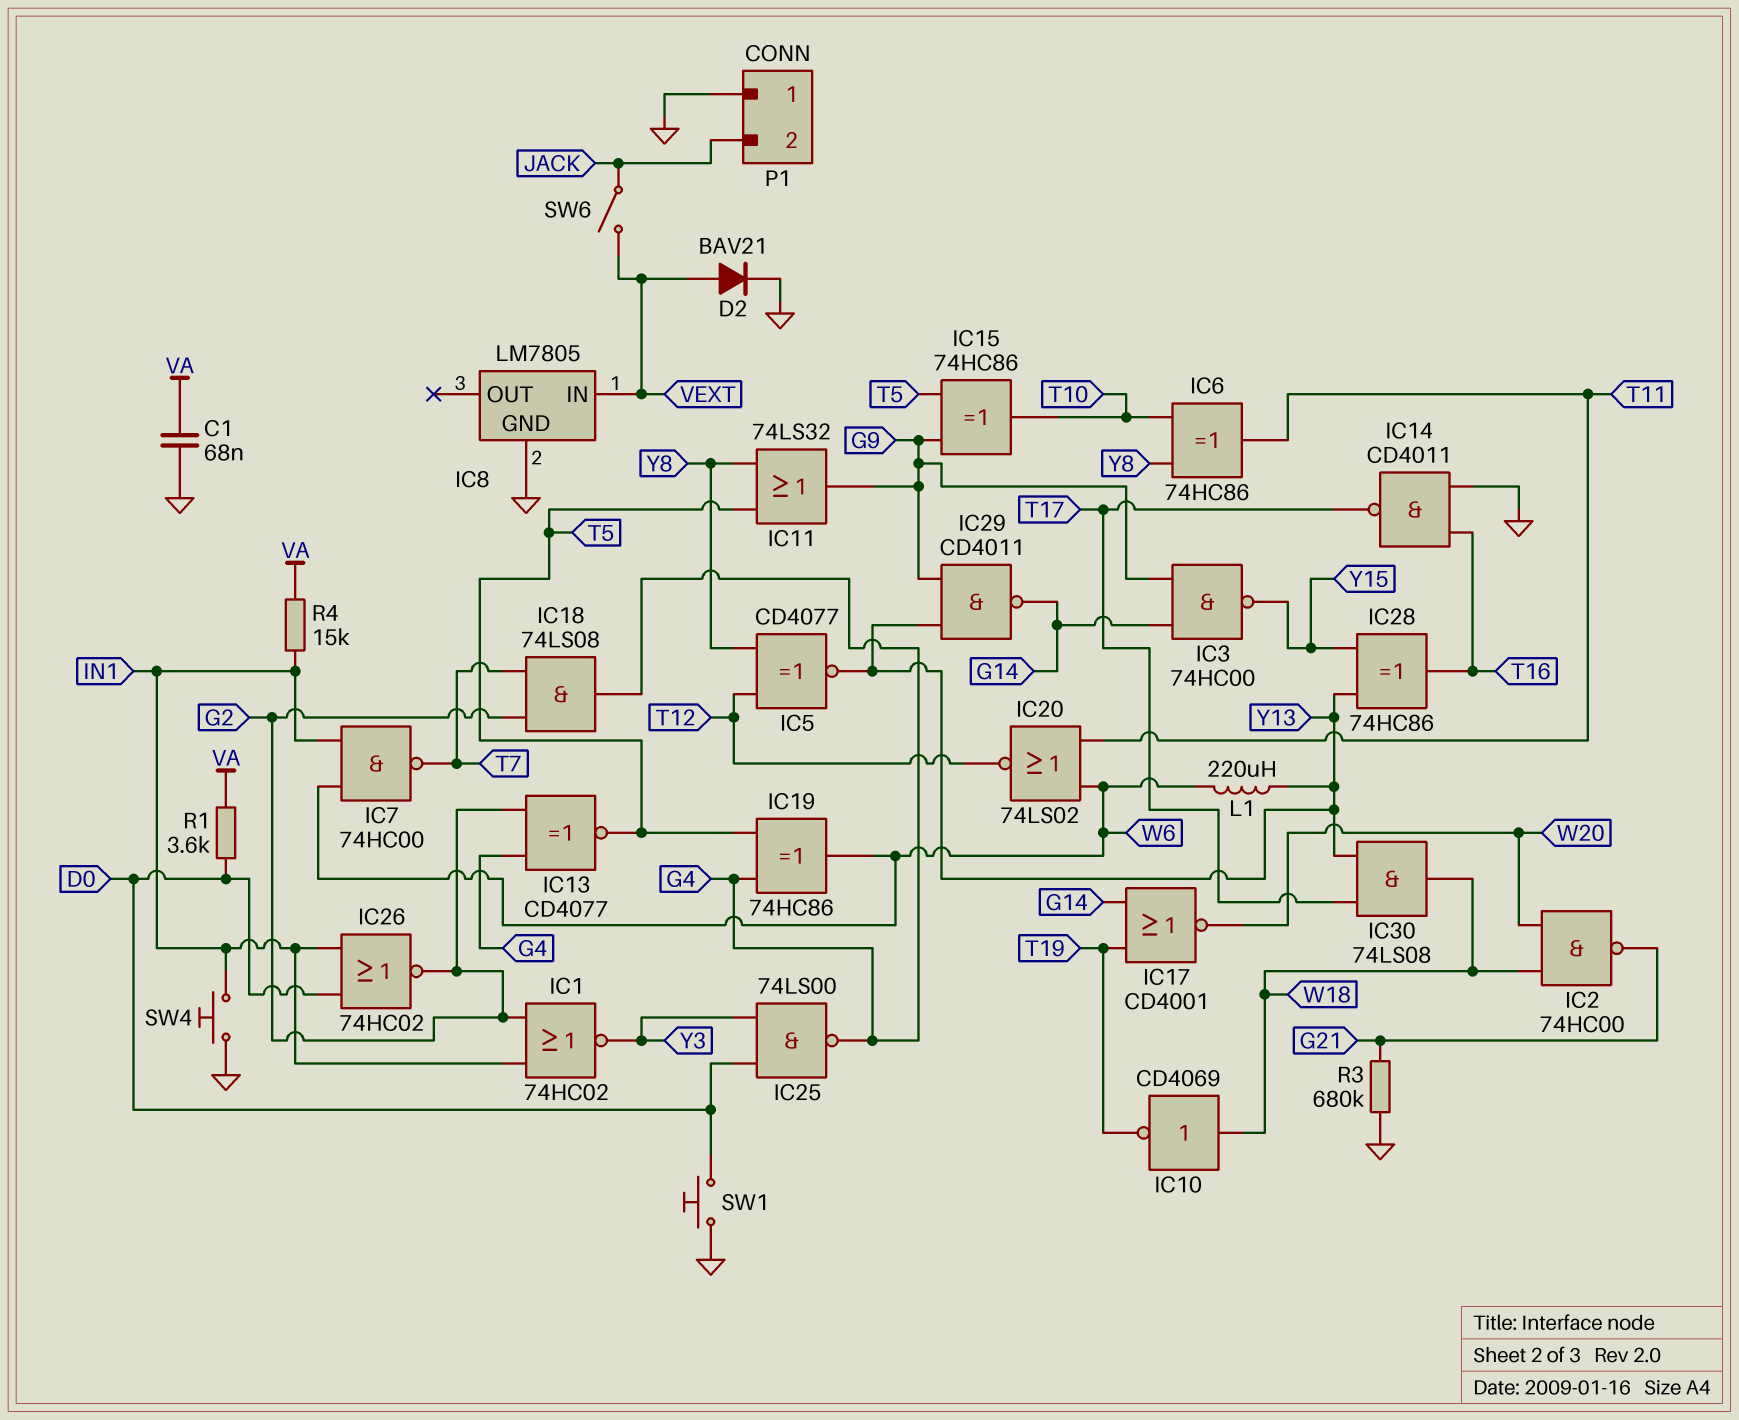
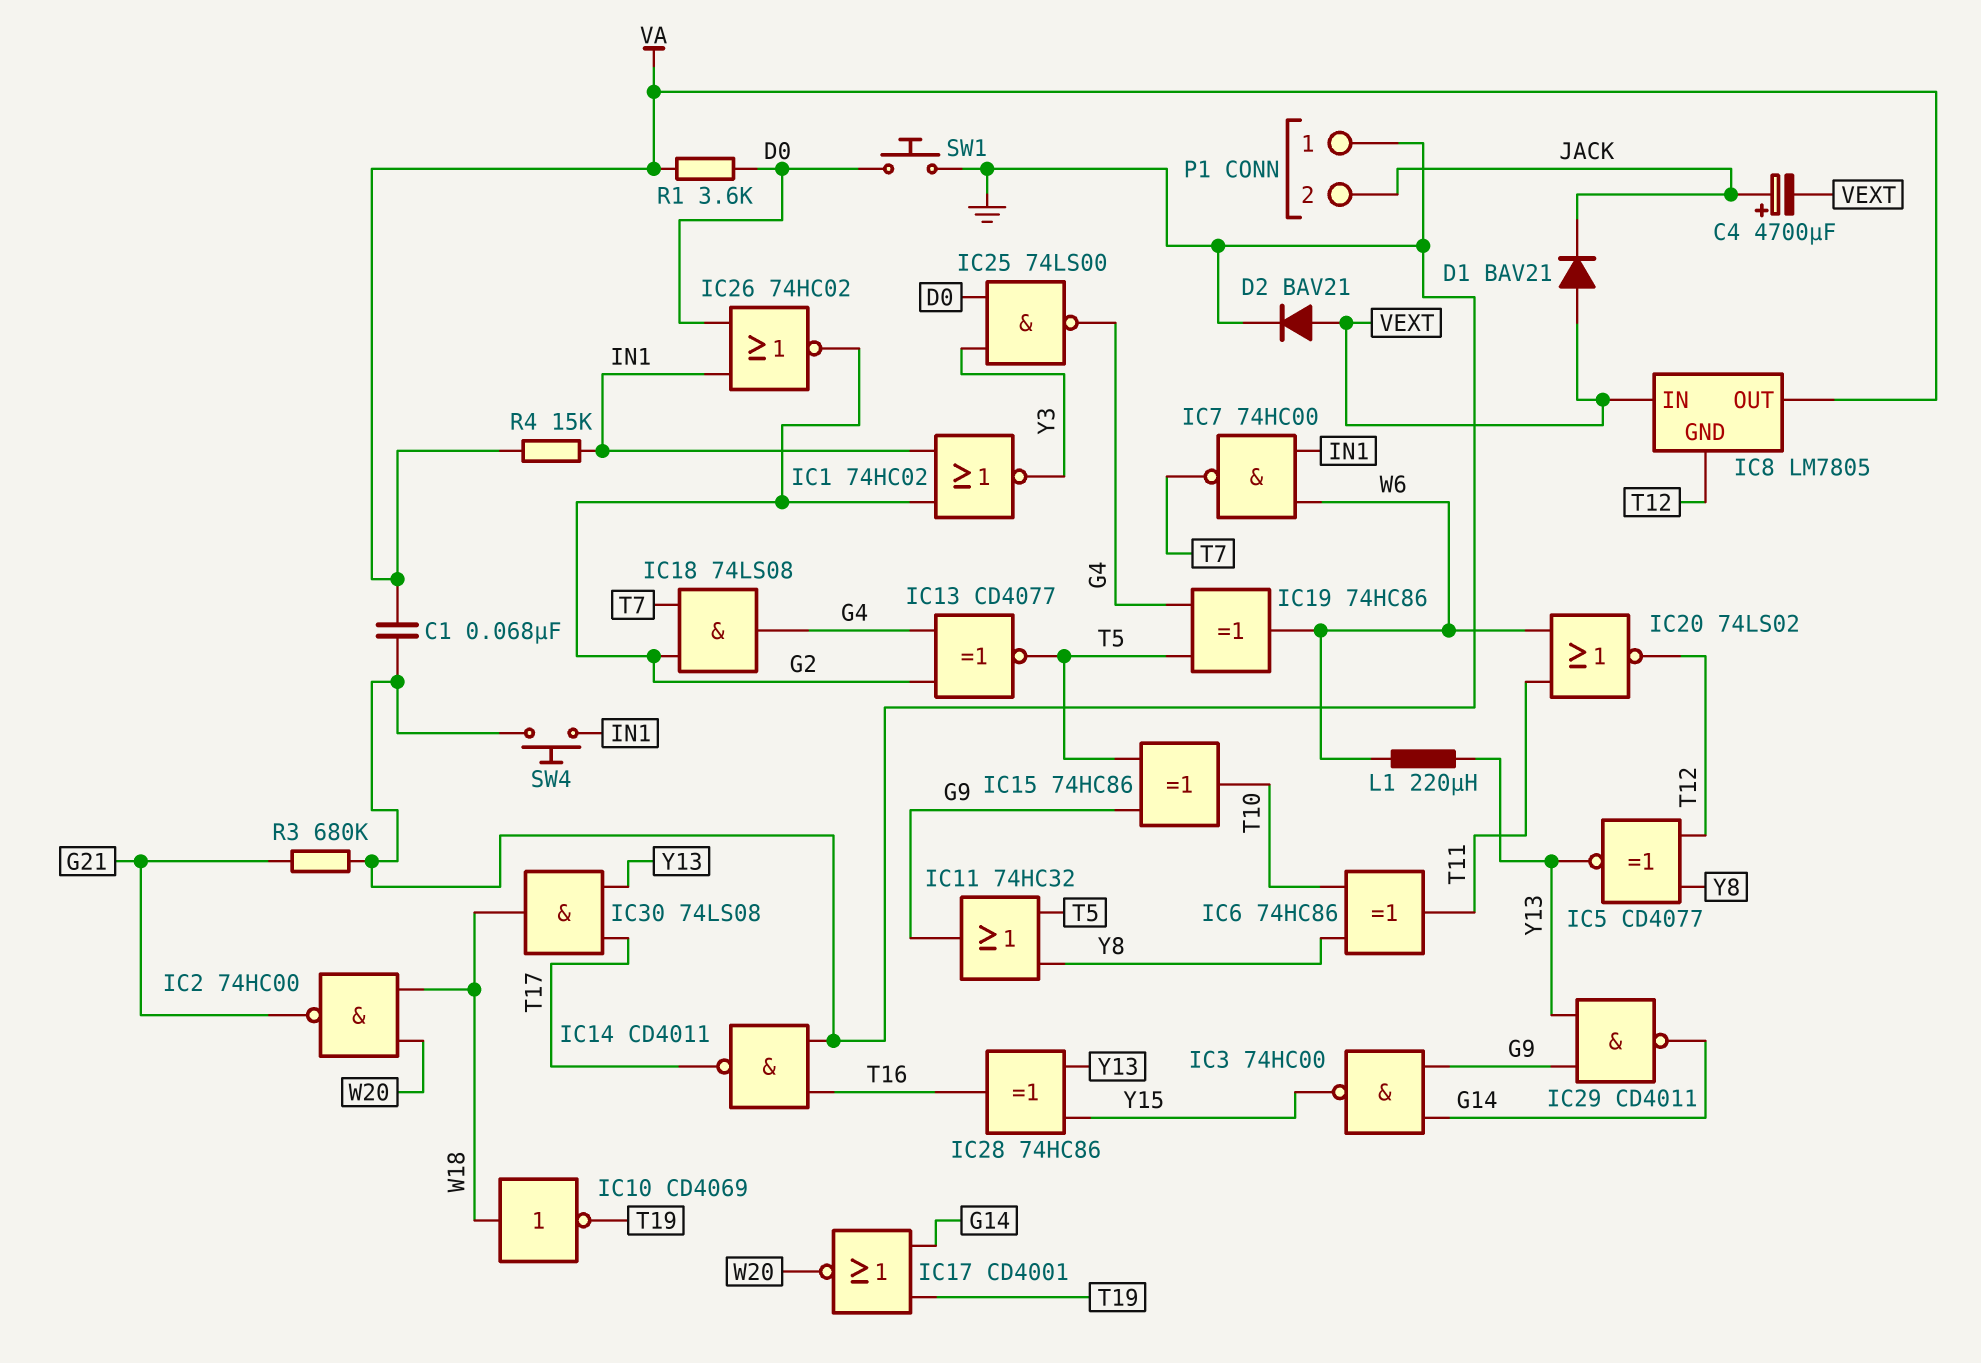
C4: none -> 4700uF (plus JACK, minus VEXT)
D1: none -> diode BAV21 (A VEXT, K JACK)
IC8 pin GND: GND -> T12
IC8 pin OUT: none -> VA
IC11: OR 74LS32 (in T5, in Y8, out G9) -> OR 74HC32 (in T5, in Y8, out G9)
SW6: switch (JACK, VEXT) -> none

